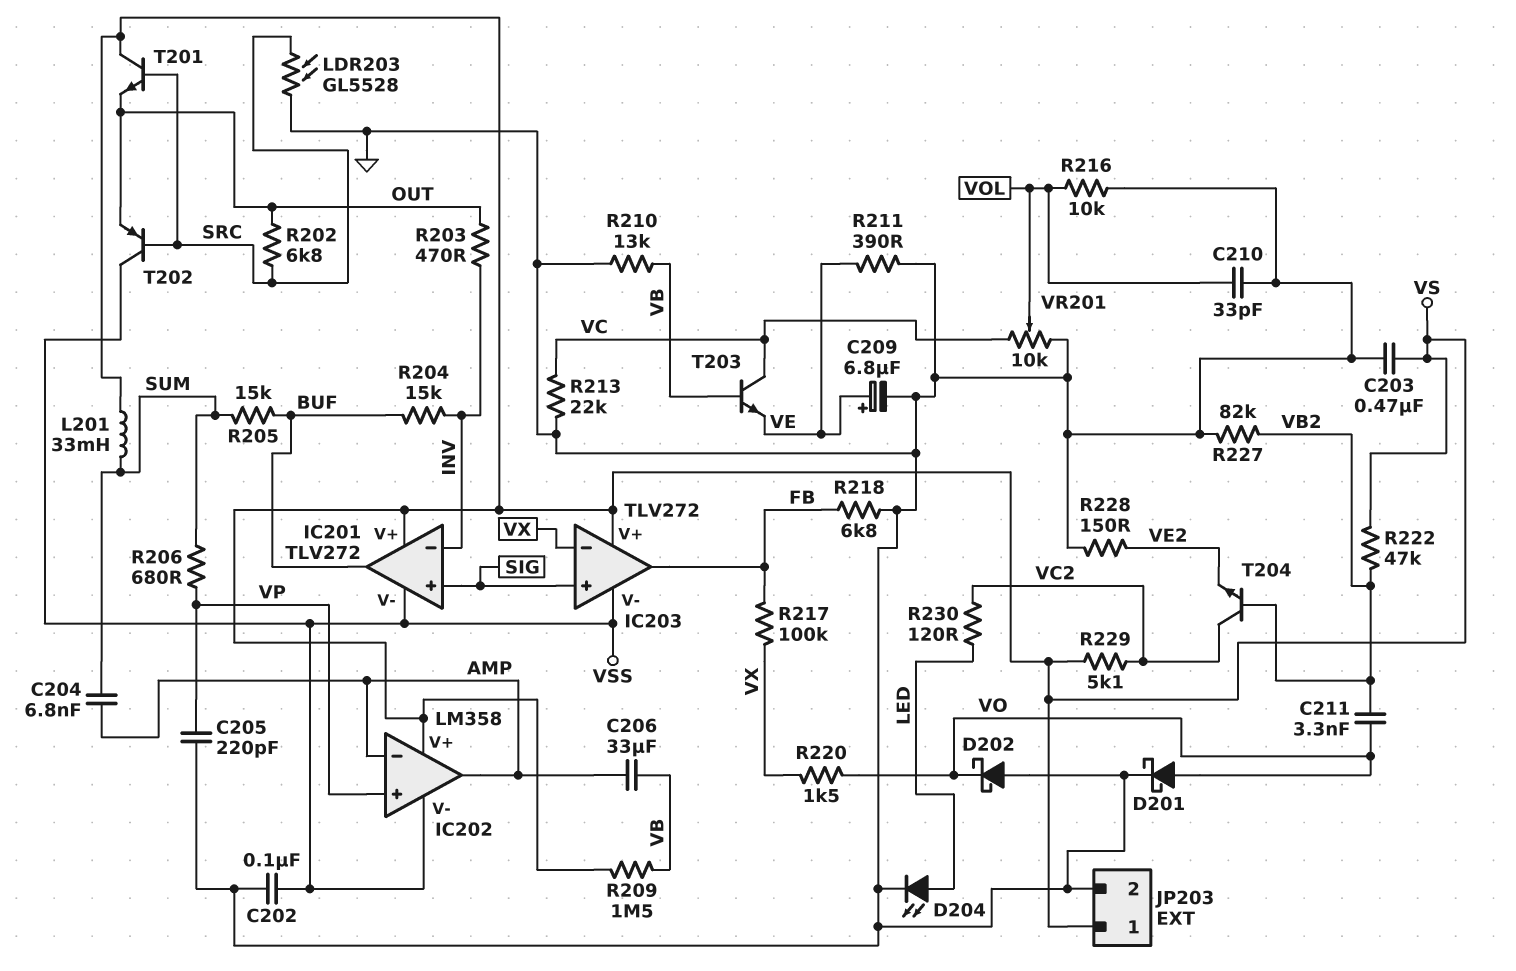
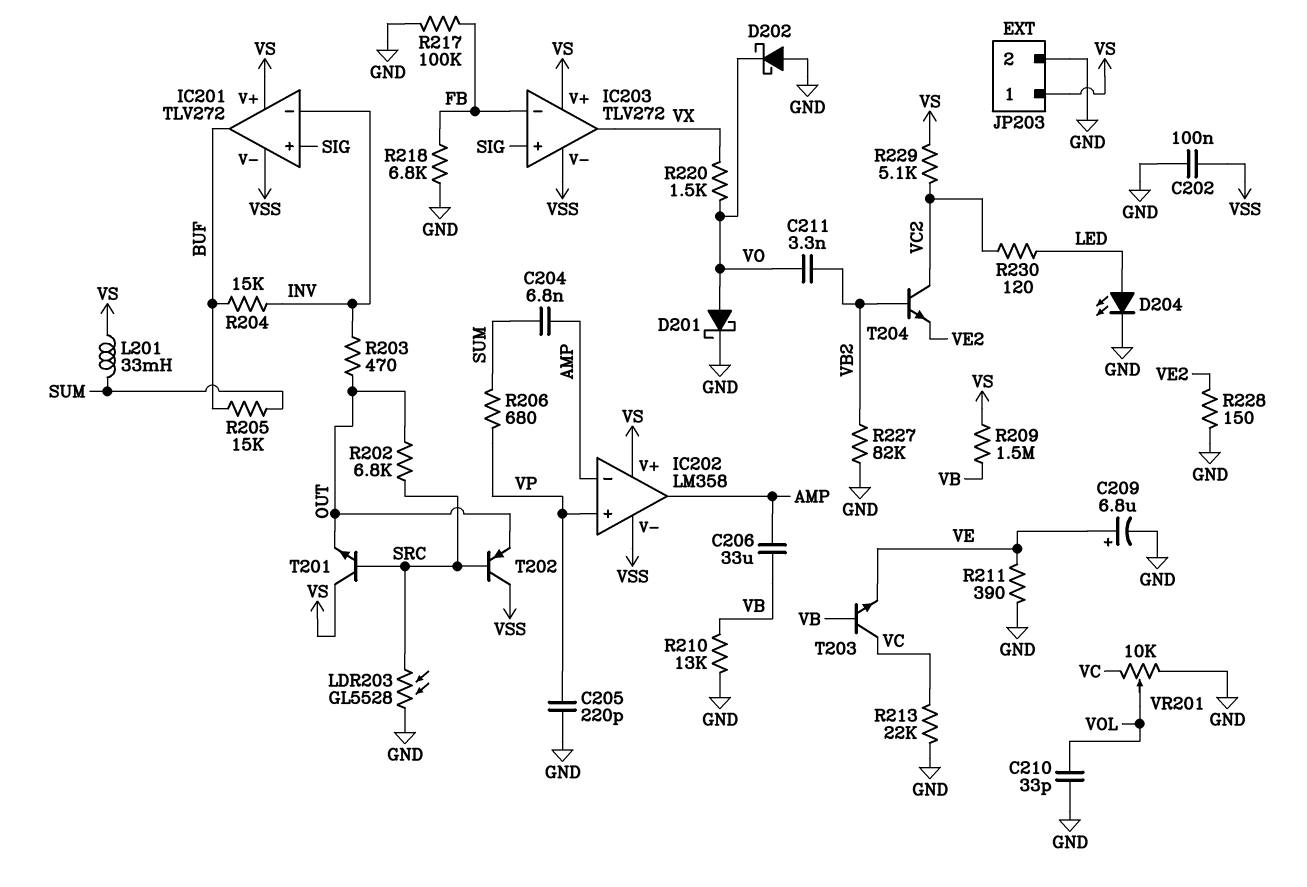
C203: 470nF (GND, VS) -> none
IC203 pin in-: VX -> FB
IC203 pin out: FB -> VX
R216: 10k (GND, VOL) -> none
R217: 100k (FB, VX) -> 100k (FB, GND)
R222: 47k (VB2, VS) -> none

